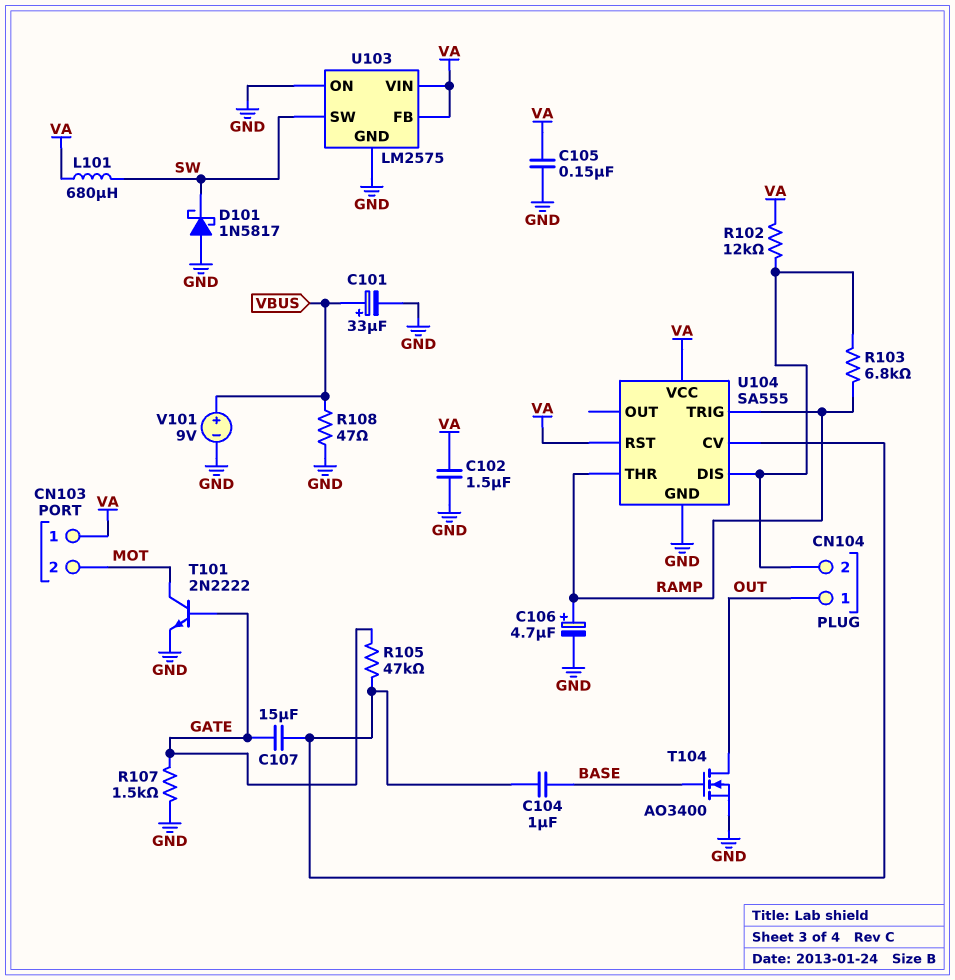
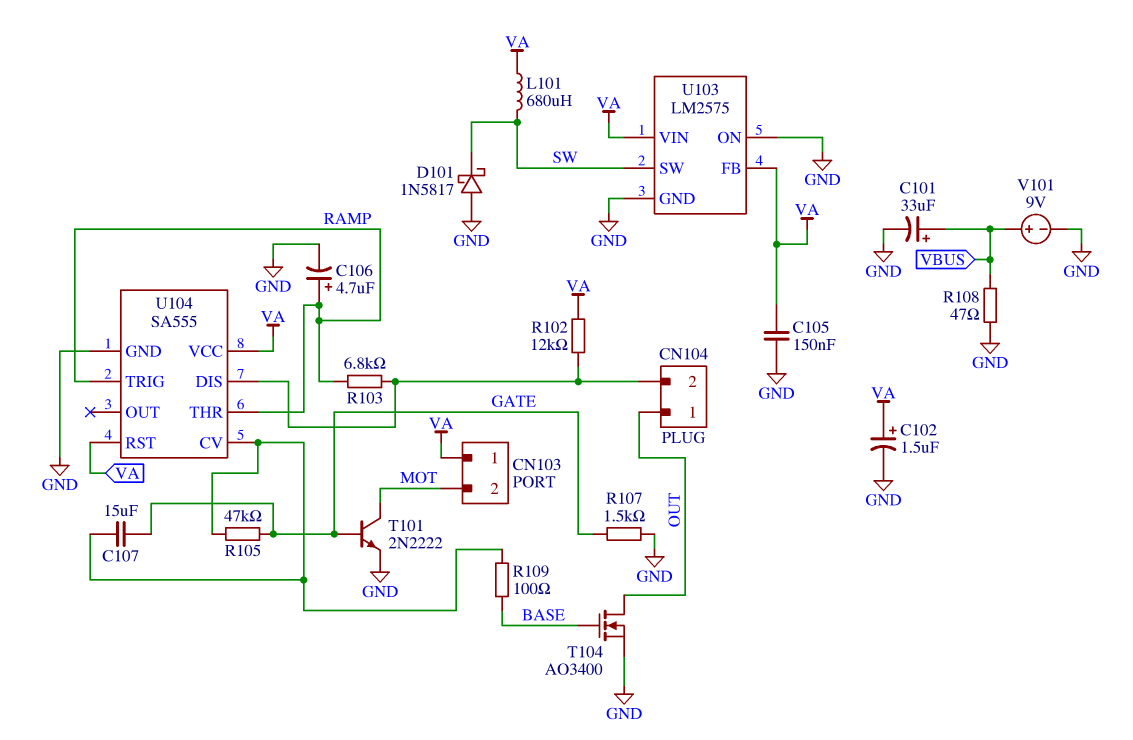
C102: 1.5uF (GND, VA) -> 1.5uF (plus VA, minus GND)
C104: 1uF (BASE, U104/CV) -> none
R109: none -> 100 (BASE, U104/CV)

